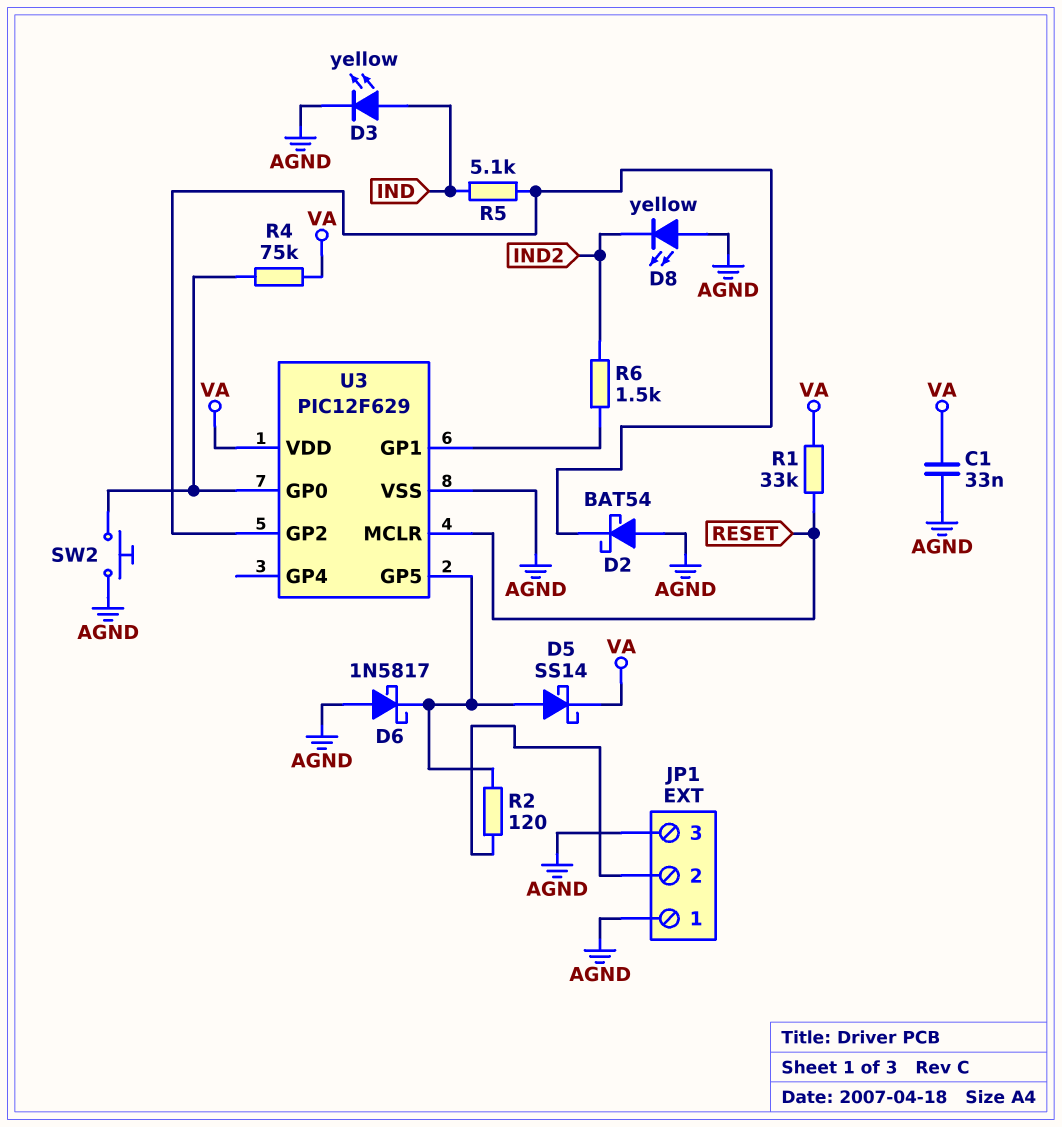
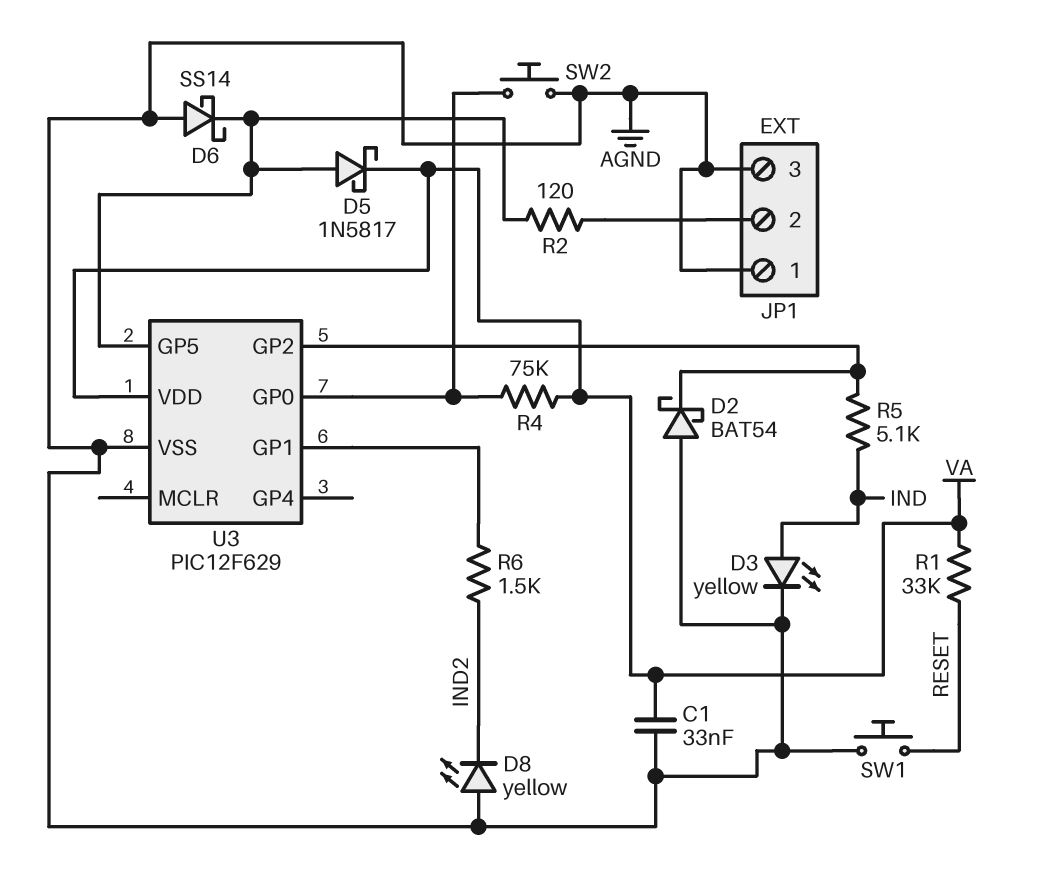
D5: schottky SS14 (A U3/GP5, K VA) -> schottky 1N5817 (A U3/GP5, K VA)
D6: schottky 1N5817 (A AGND, K U3/GP5) -> schottky SS14 (A AGND, K U3/GP5)
SW1: none -> button (AGND, RESET)
U3 pin MCLR: RESET -> none

